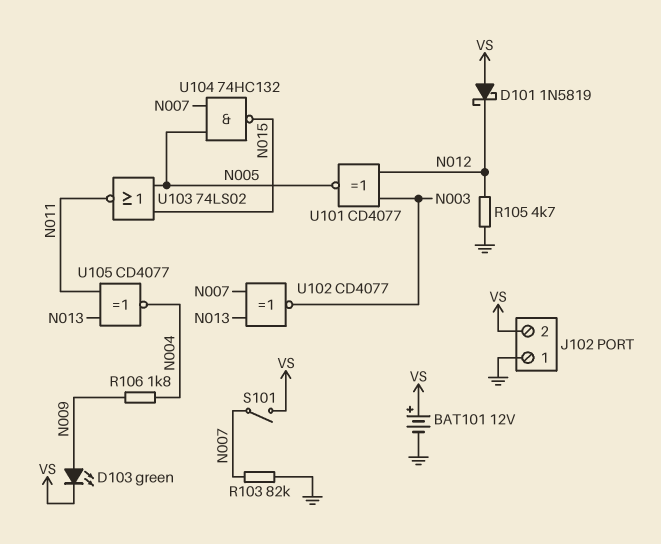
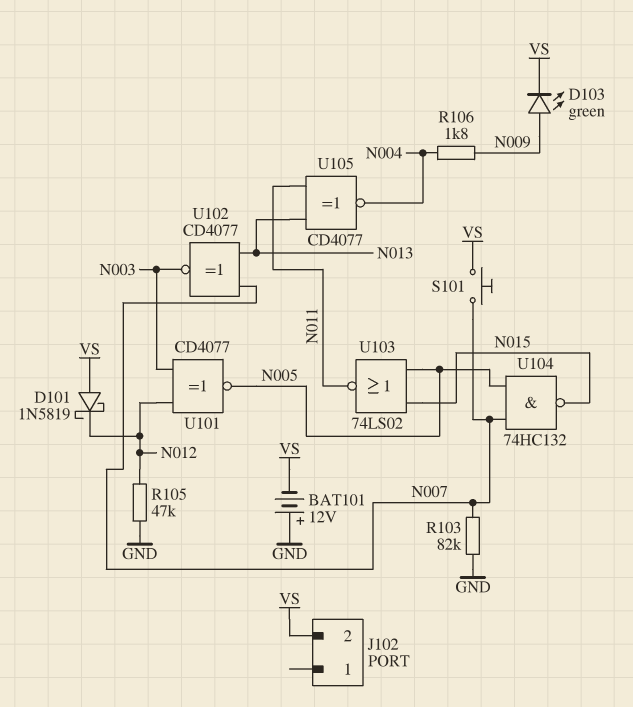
BAT101: 12V (plus VS, minus GND) -> 12V (plus GND, minus VS)
J102 pin 1: GND -> none
R105: 4.7k (GND, N012) -> 47k (GND, N012)
S101: switch (N007, VS) -> button (N007, VS)

